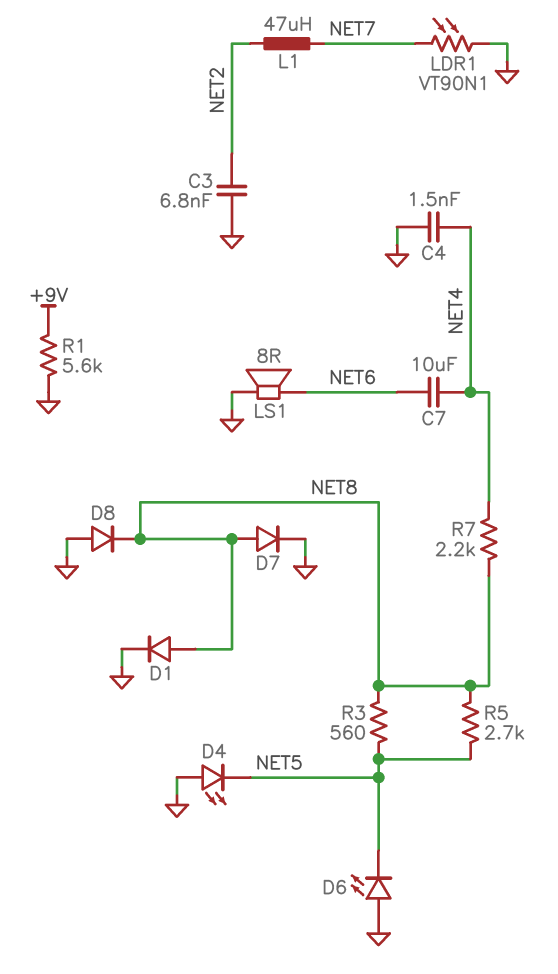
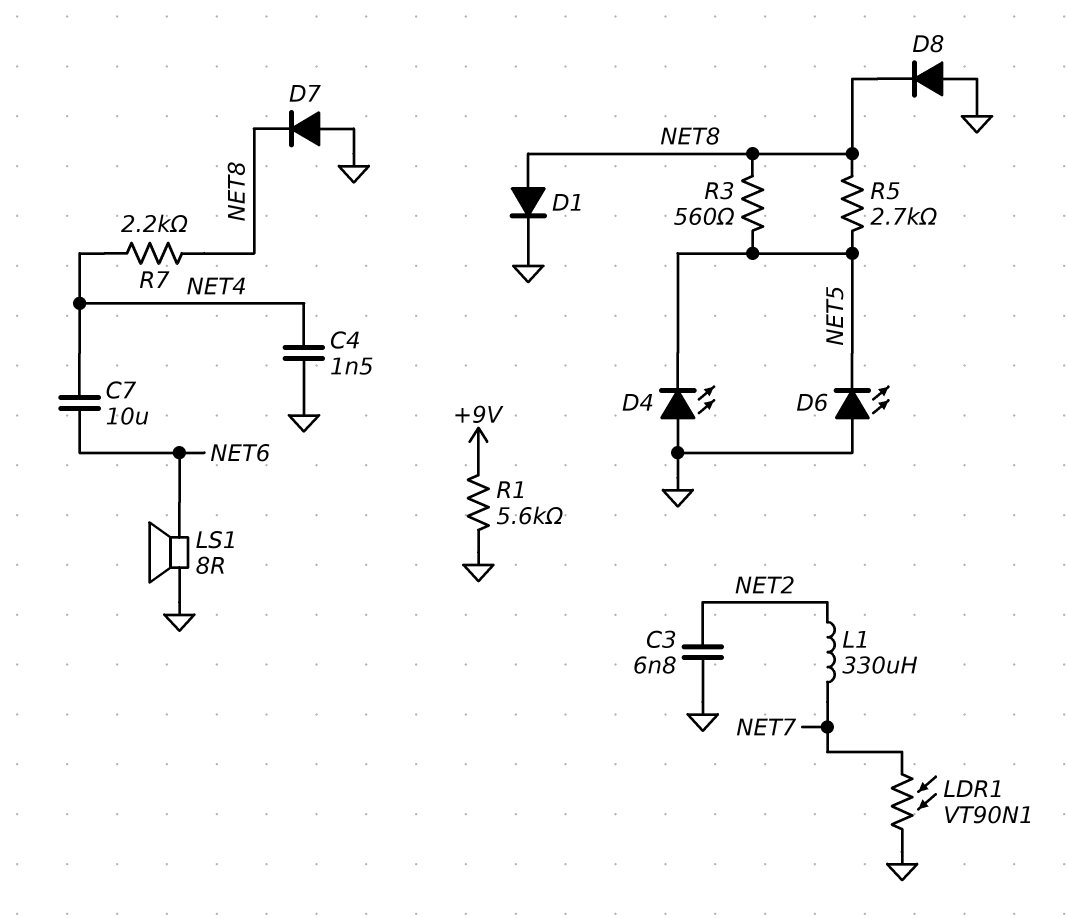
D7: diode (A NET8, K GND) -> diode (A GND, K NET8)
L1: 47uH (NET2, NET7) -> 330uH (NET2, NET7)

